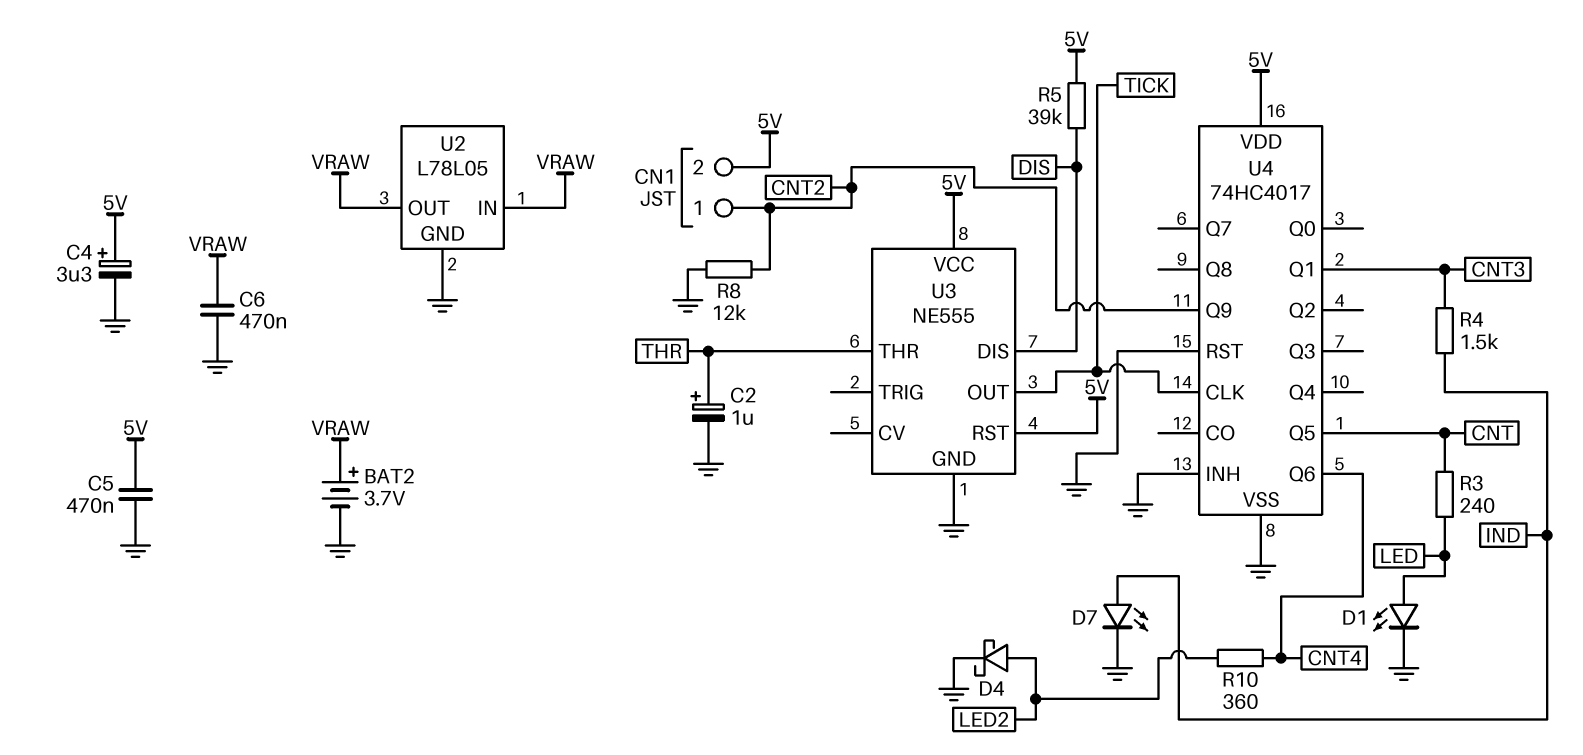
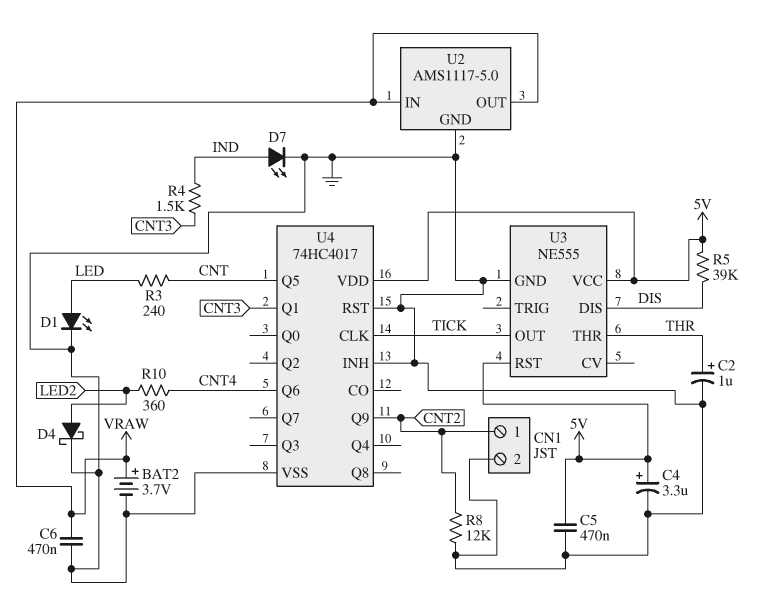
CN1 pin 2: 5V -> GND
U2: L78L05 -> AMS1117-5.0

